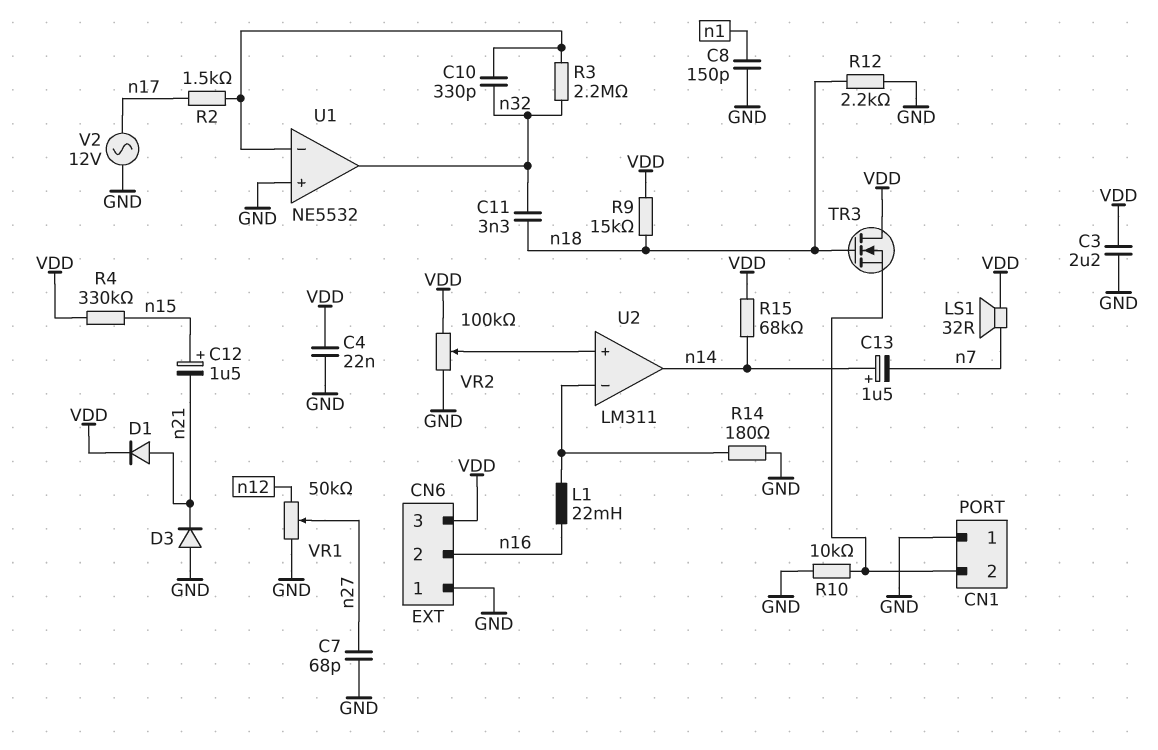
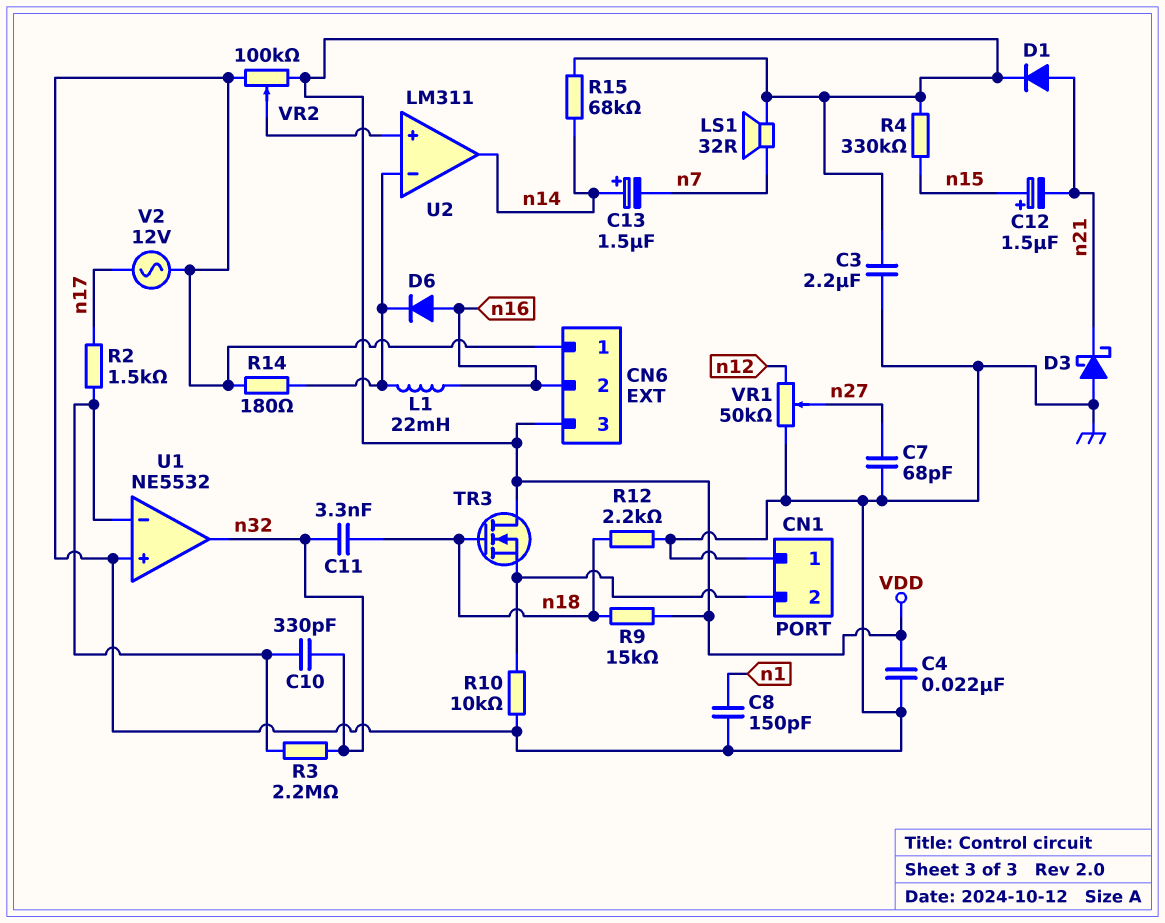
D3: diode (A GND, K n21) -> schottky (A GND, K n21)
D6: none -> diode (A n16, K U2/in-)

